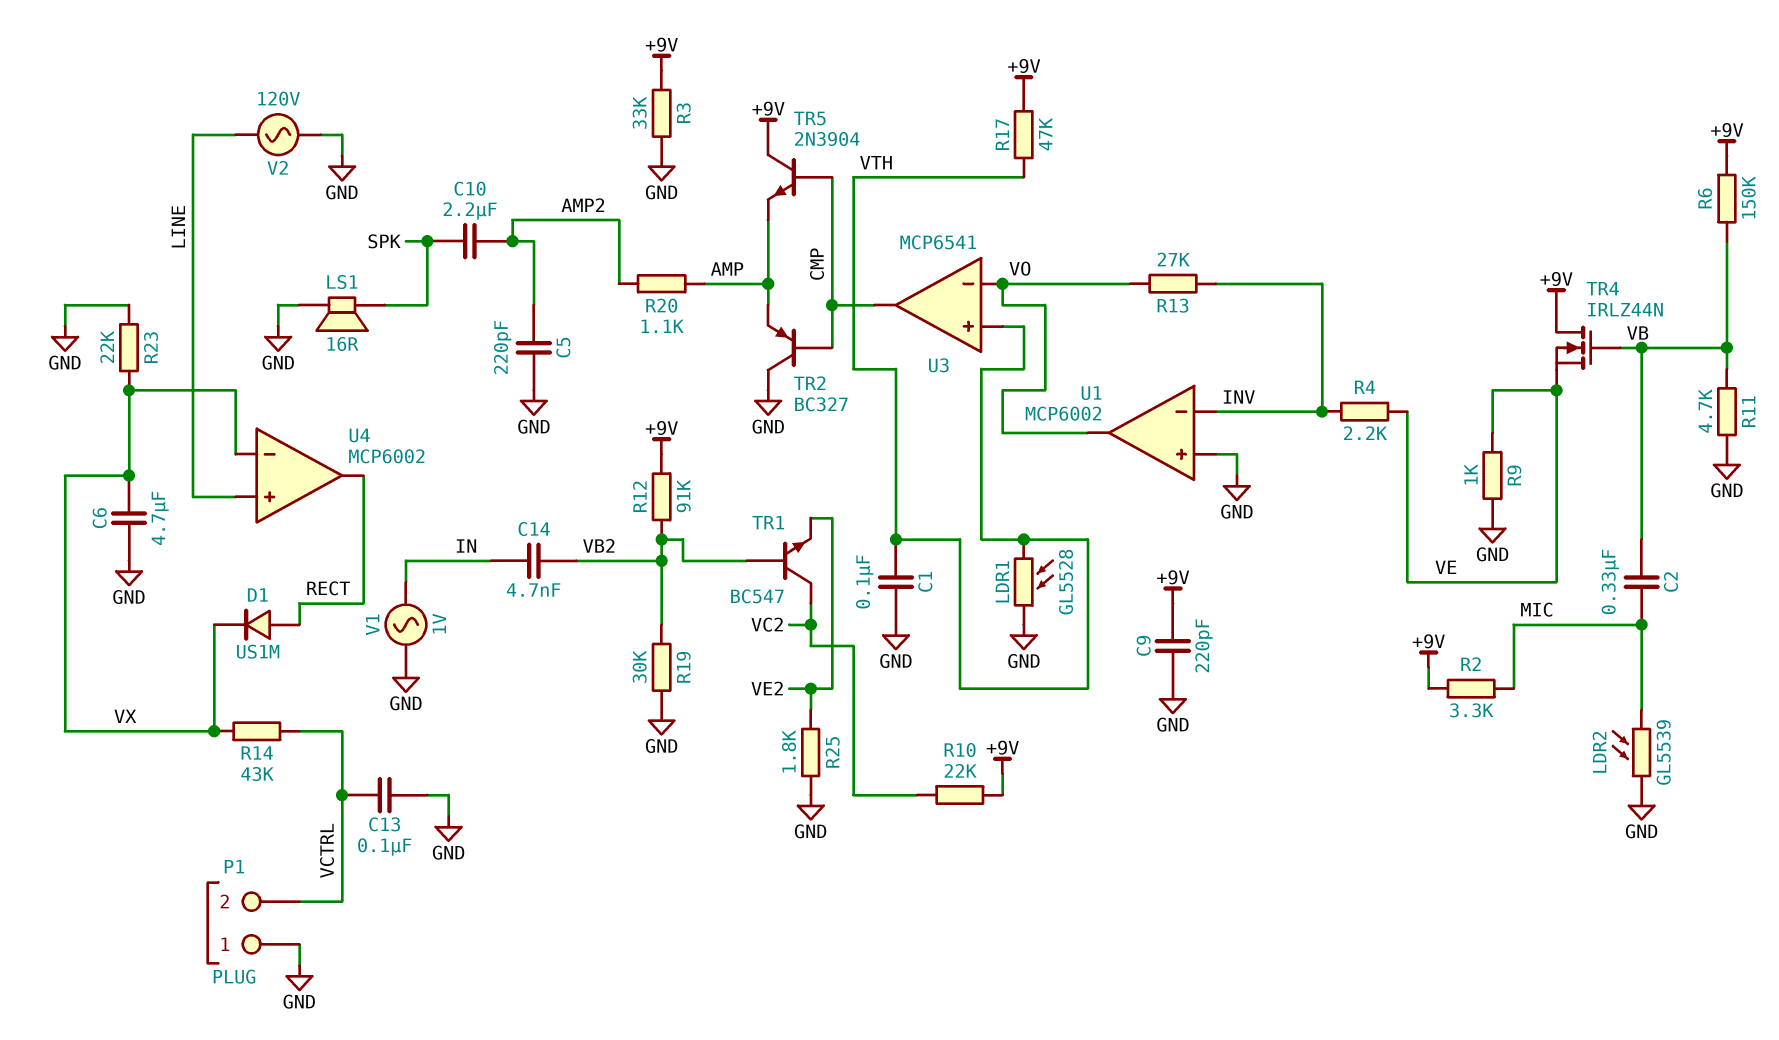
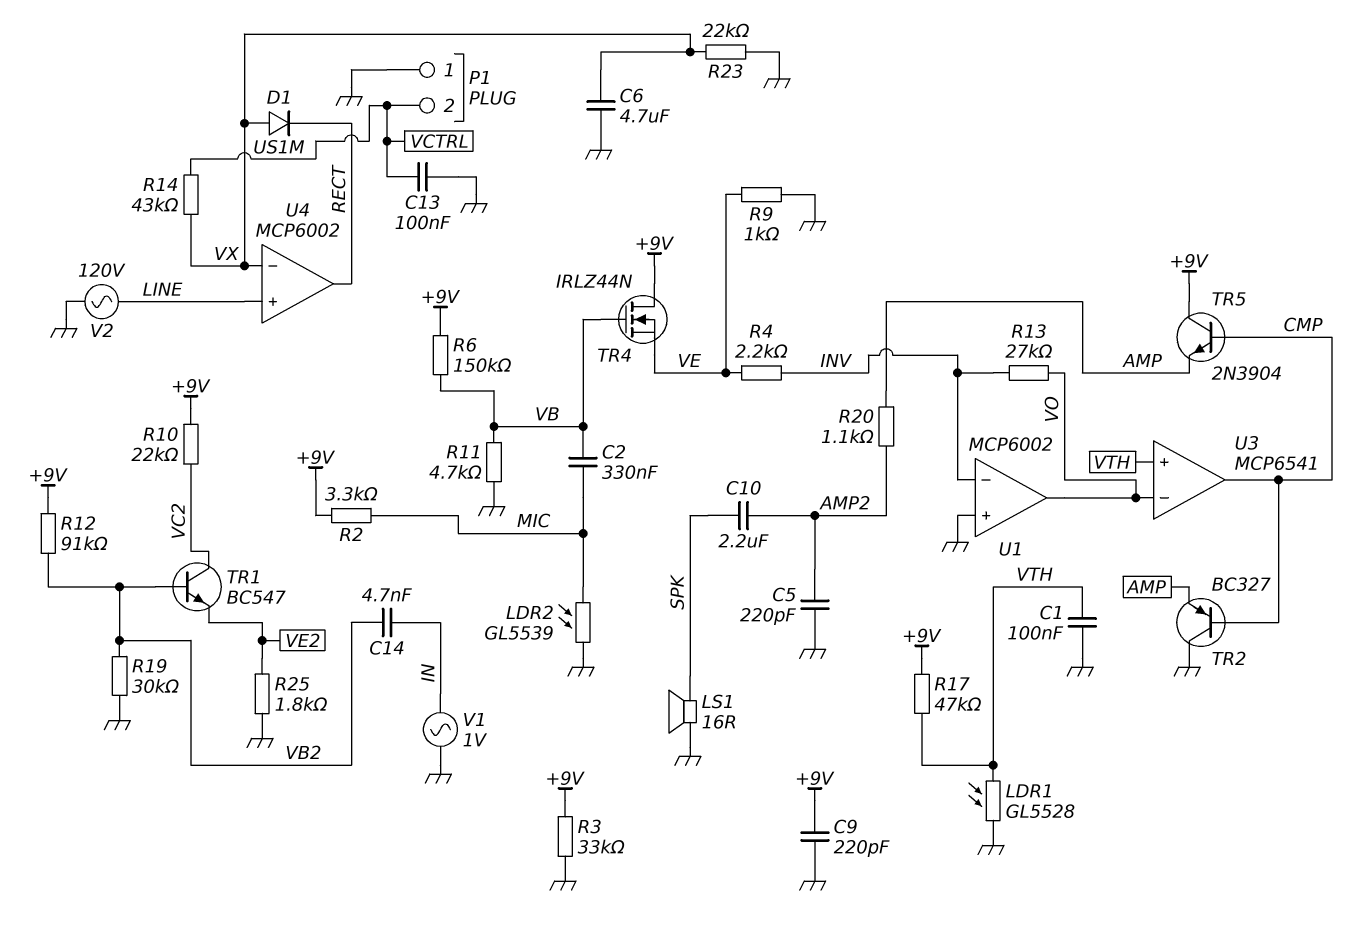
D1: diode US1M (A RECT, K VX) -> diode US1M (A VX, K RECT)

